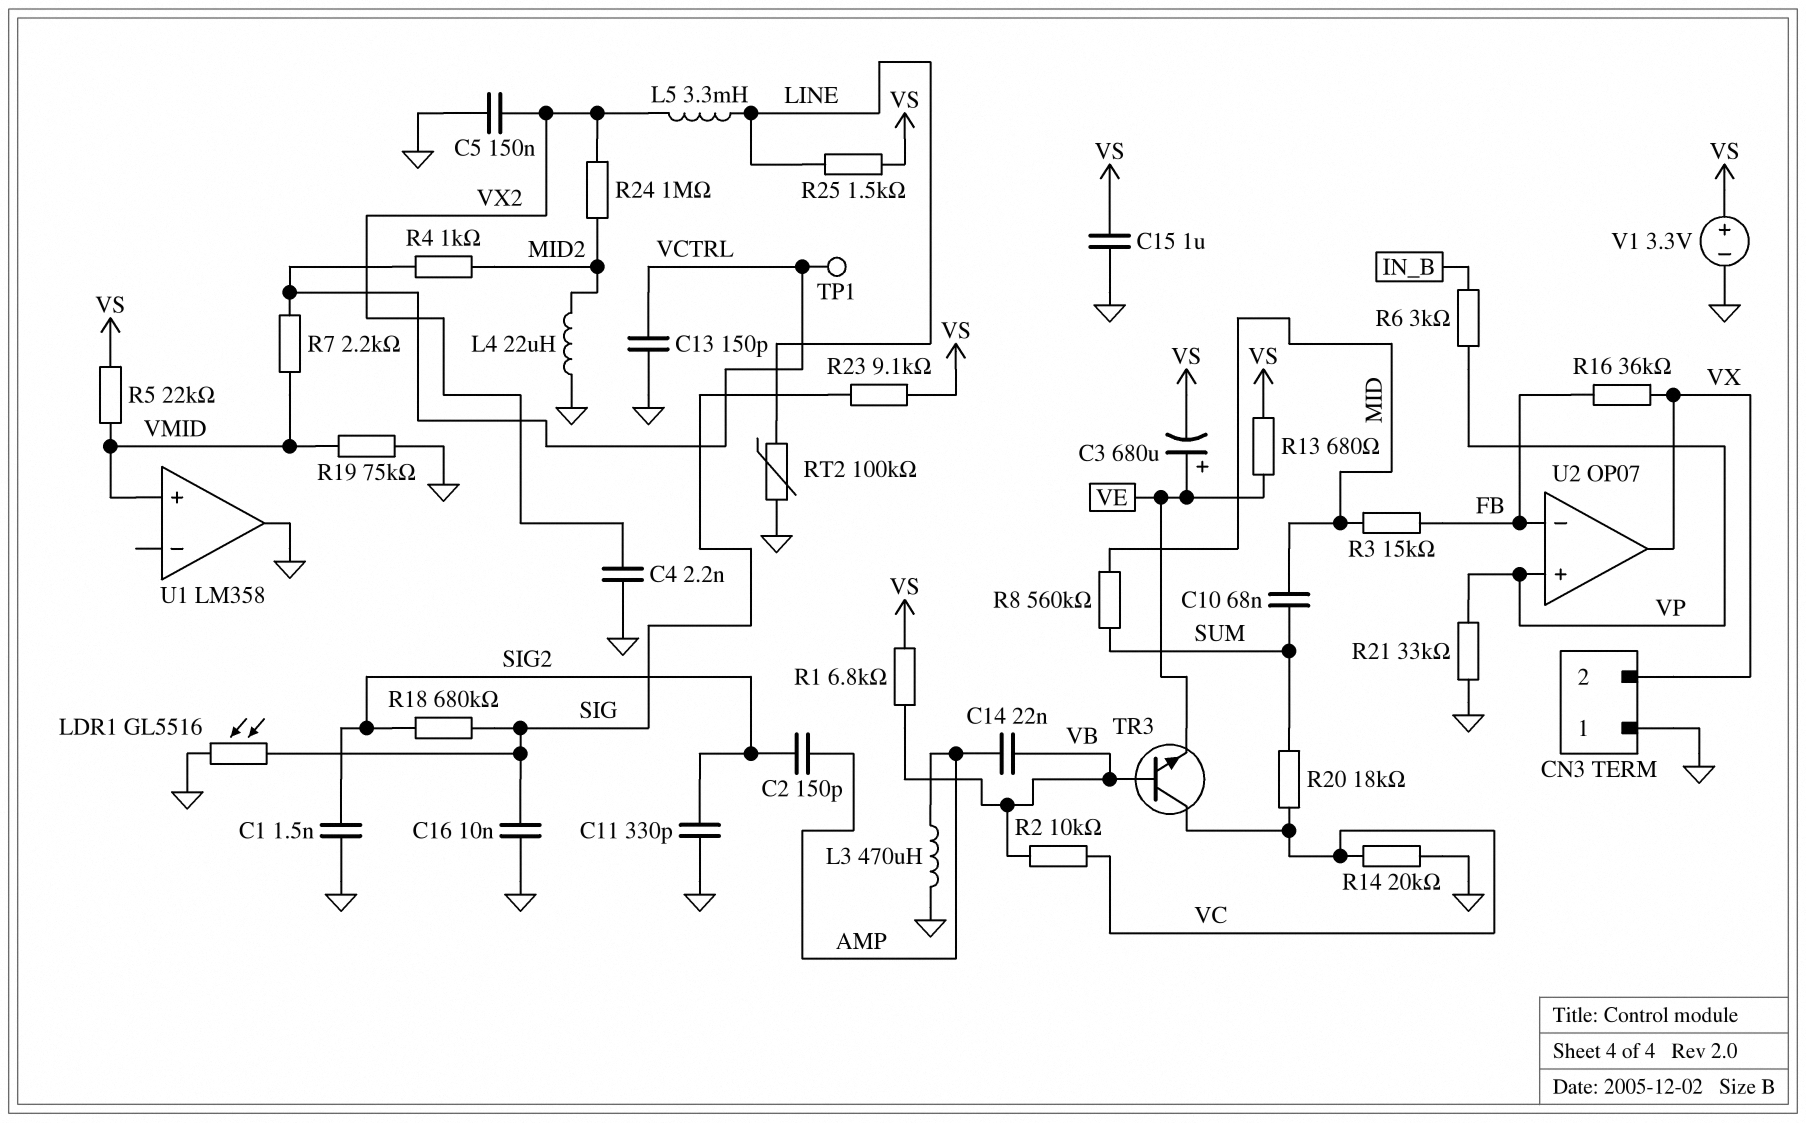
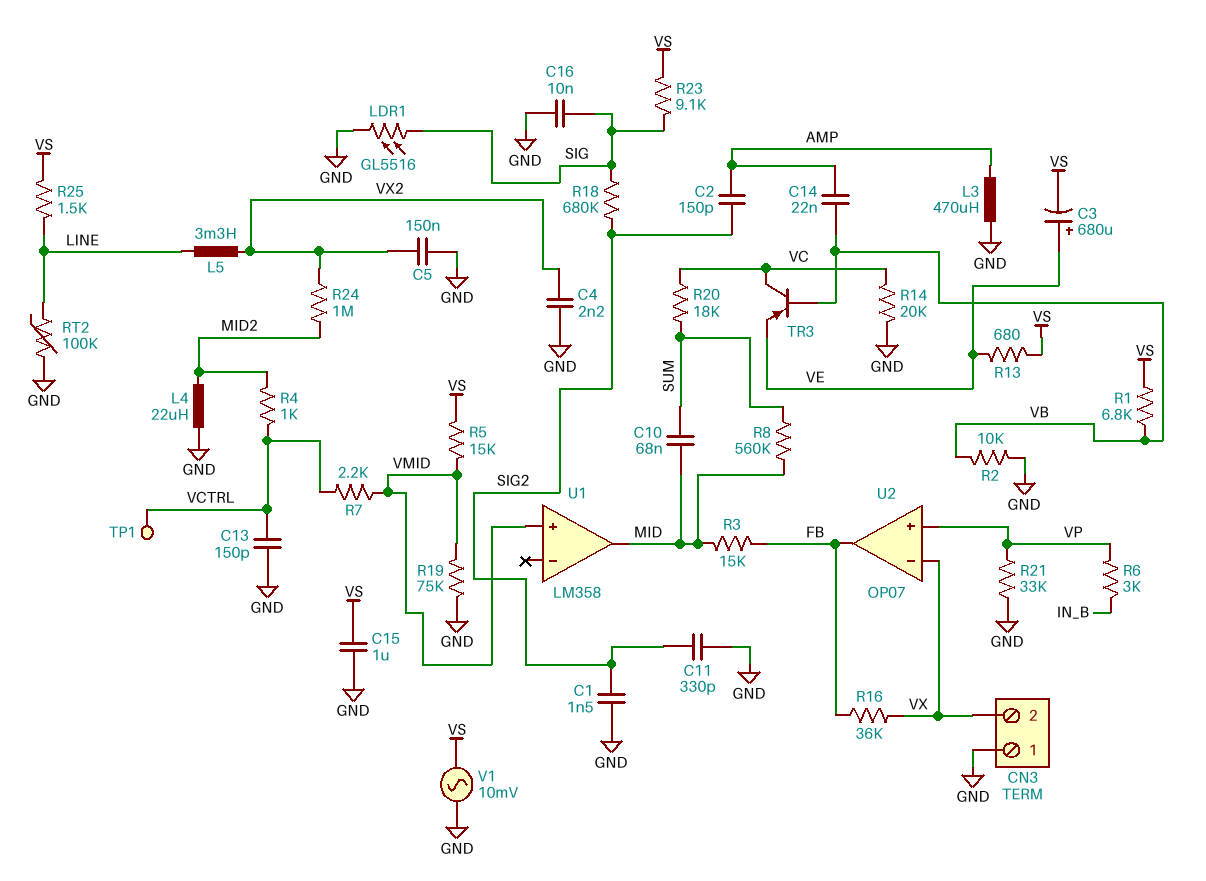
R2: 10k (VB, VC) -> 10k (GND, VB)
R5: 22k (VMID, VS) -> 15k (VMID, VS)
TR3: NPN (B VB, C VC, E VE) -> PNP (B VB, C VC, E VE)
U1 pin out: GND -> MID
U2 pin in-: FB -> VX
U2 pin out: VX -> FB
V1: 3.3V (plus VS, minus GND) -> AC 10mV (GND, VS)

